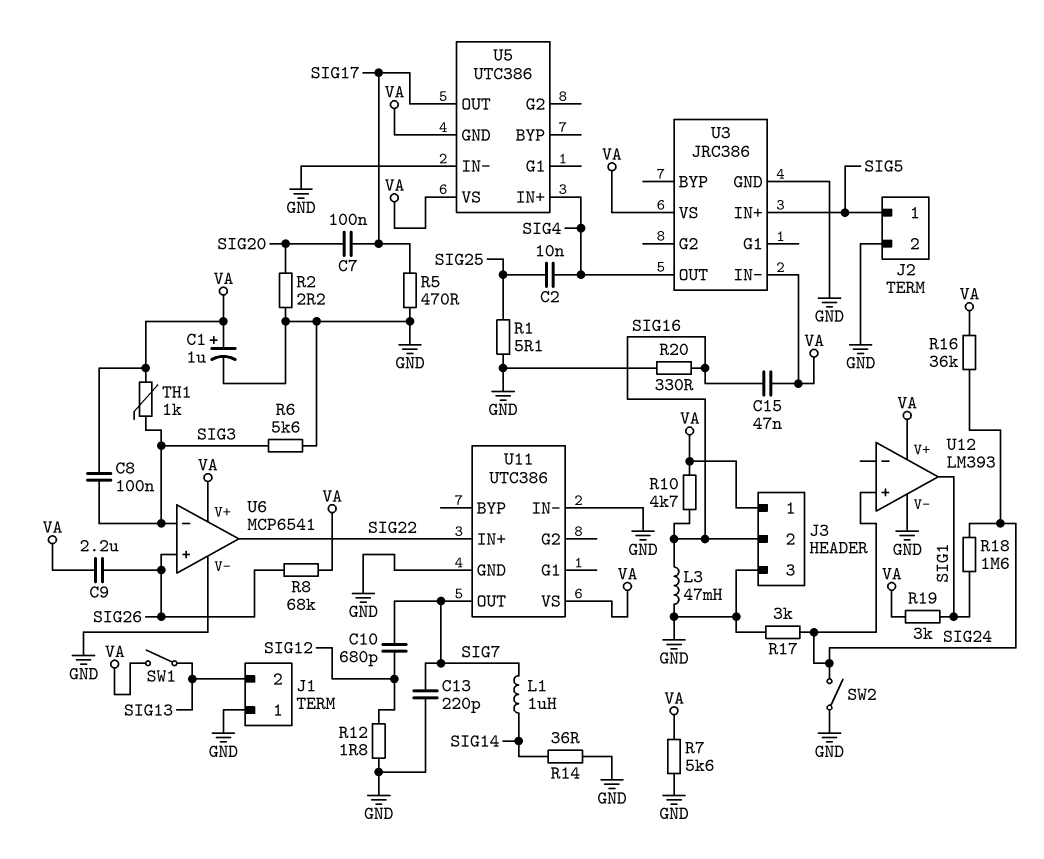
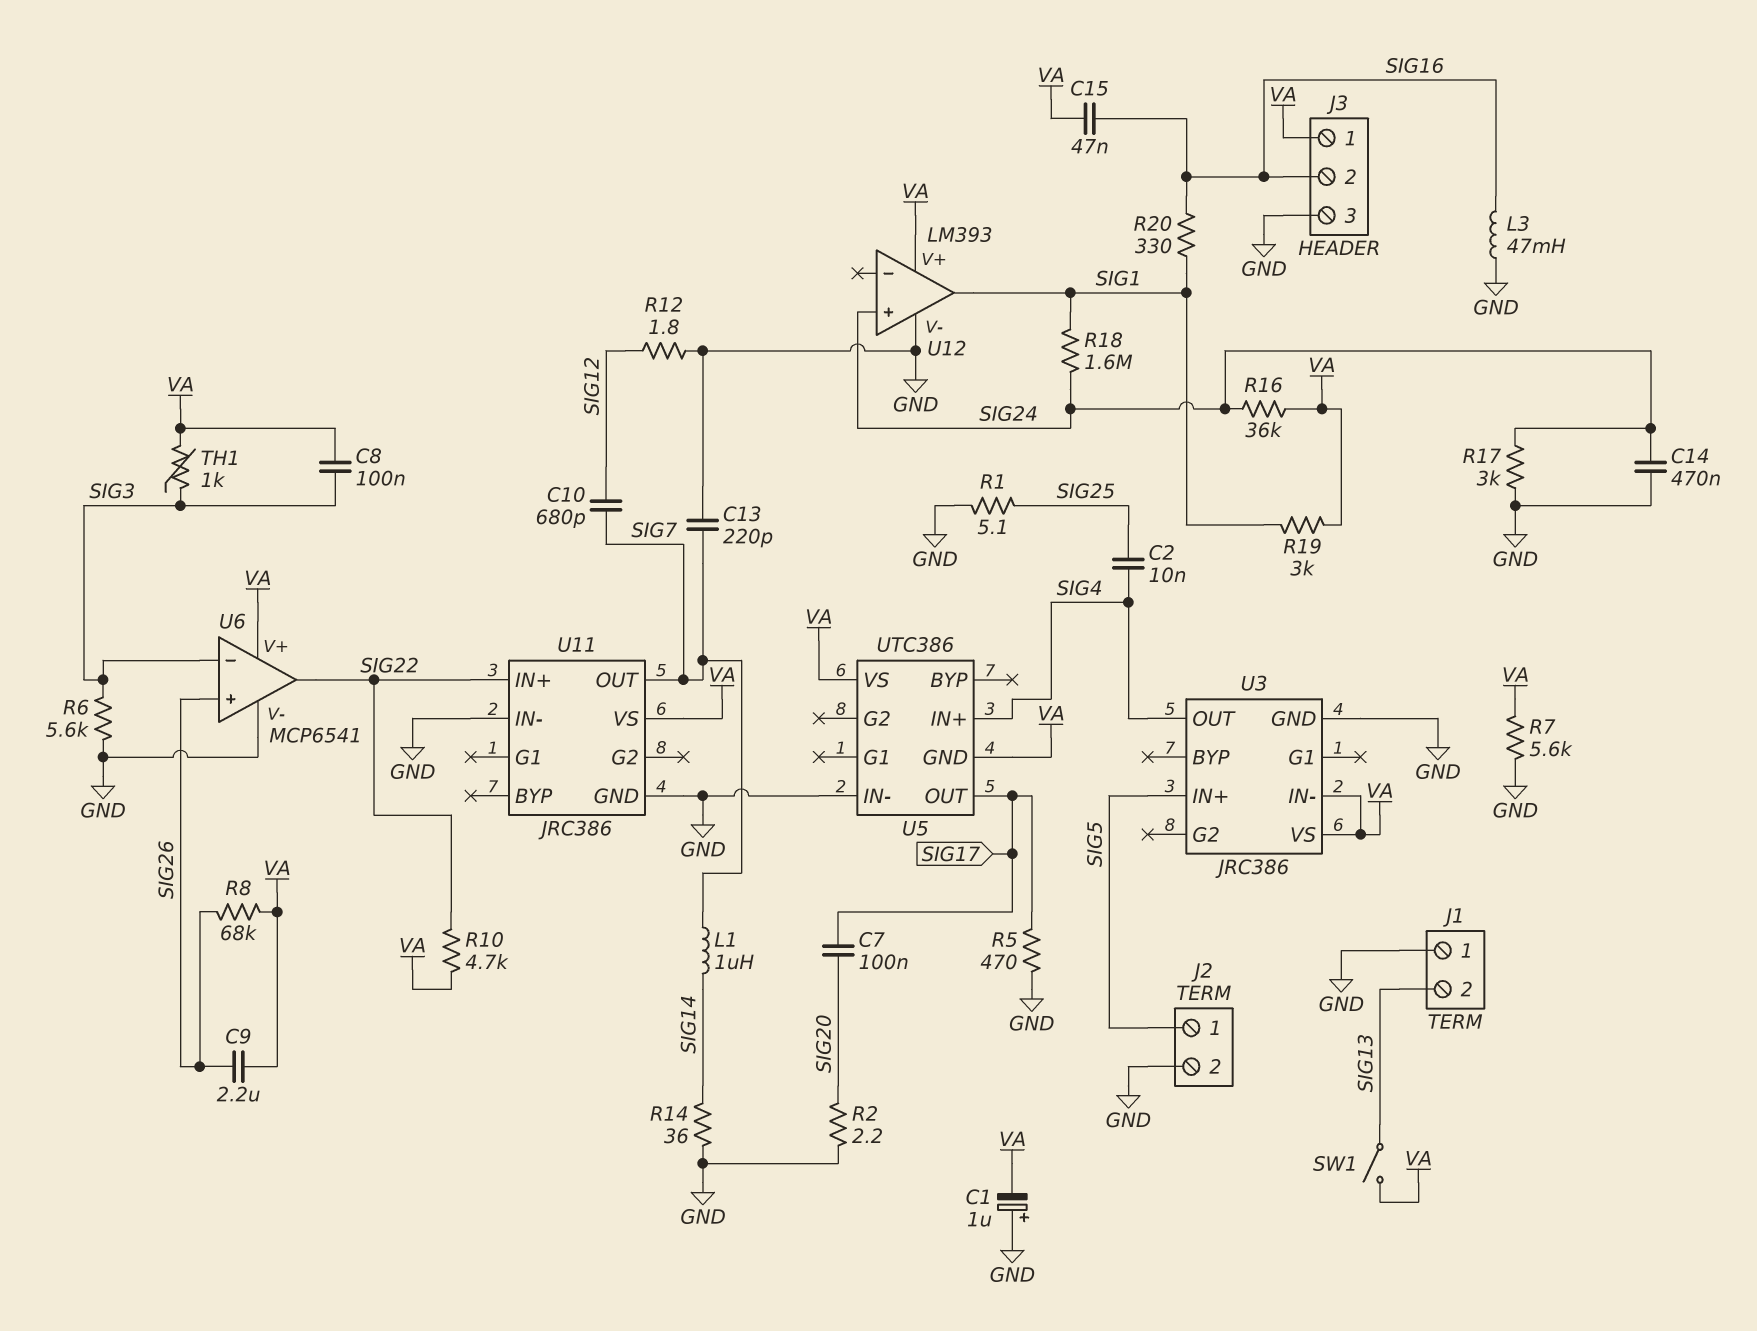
C1: 1uF (plus VA, minus GND) -> 1uF (plus GND, minus VA)
C14: none -> 470nF (GND, SIG24)
R10: 4.7k (SIG16, VA) -> 4.7k (SIG22, VA)
R20: 330 (GND, SIG16) -> 330 (SIG1, SIG16)
SW2: switch (GND, SIG24) -> none
U11: UTC386 -> JRC386

